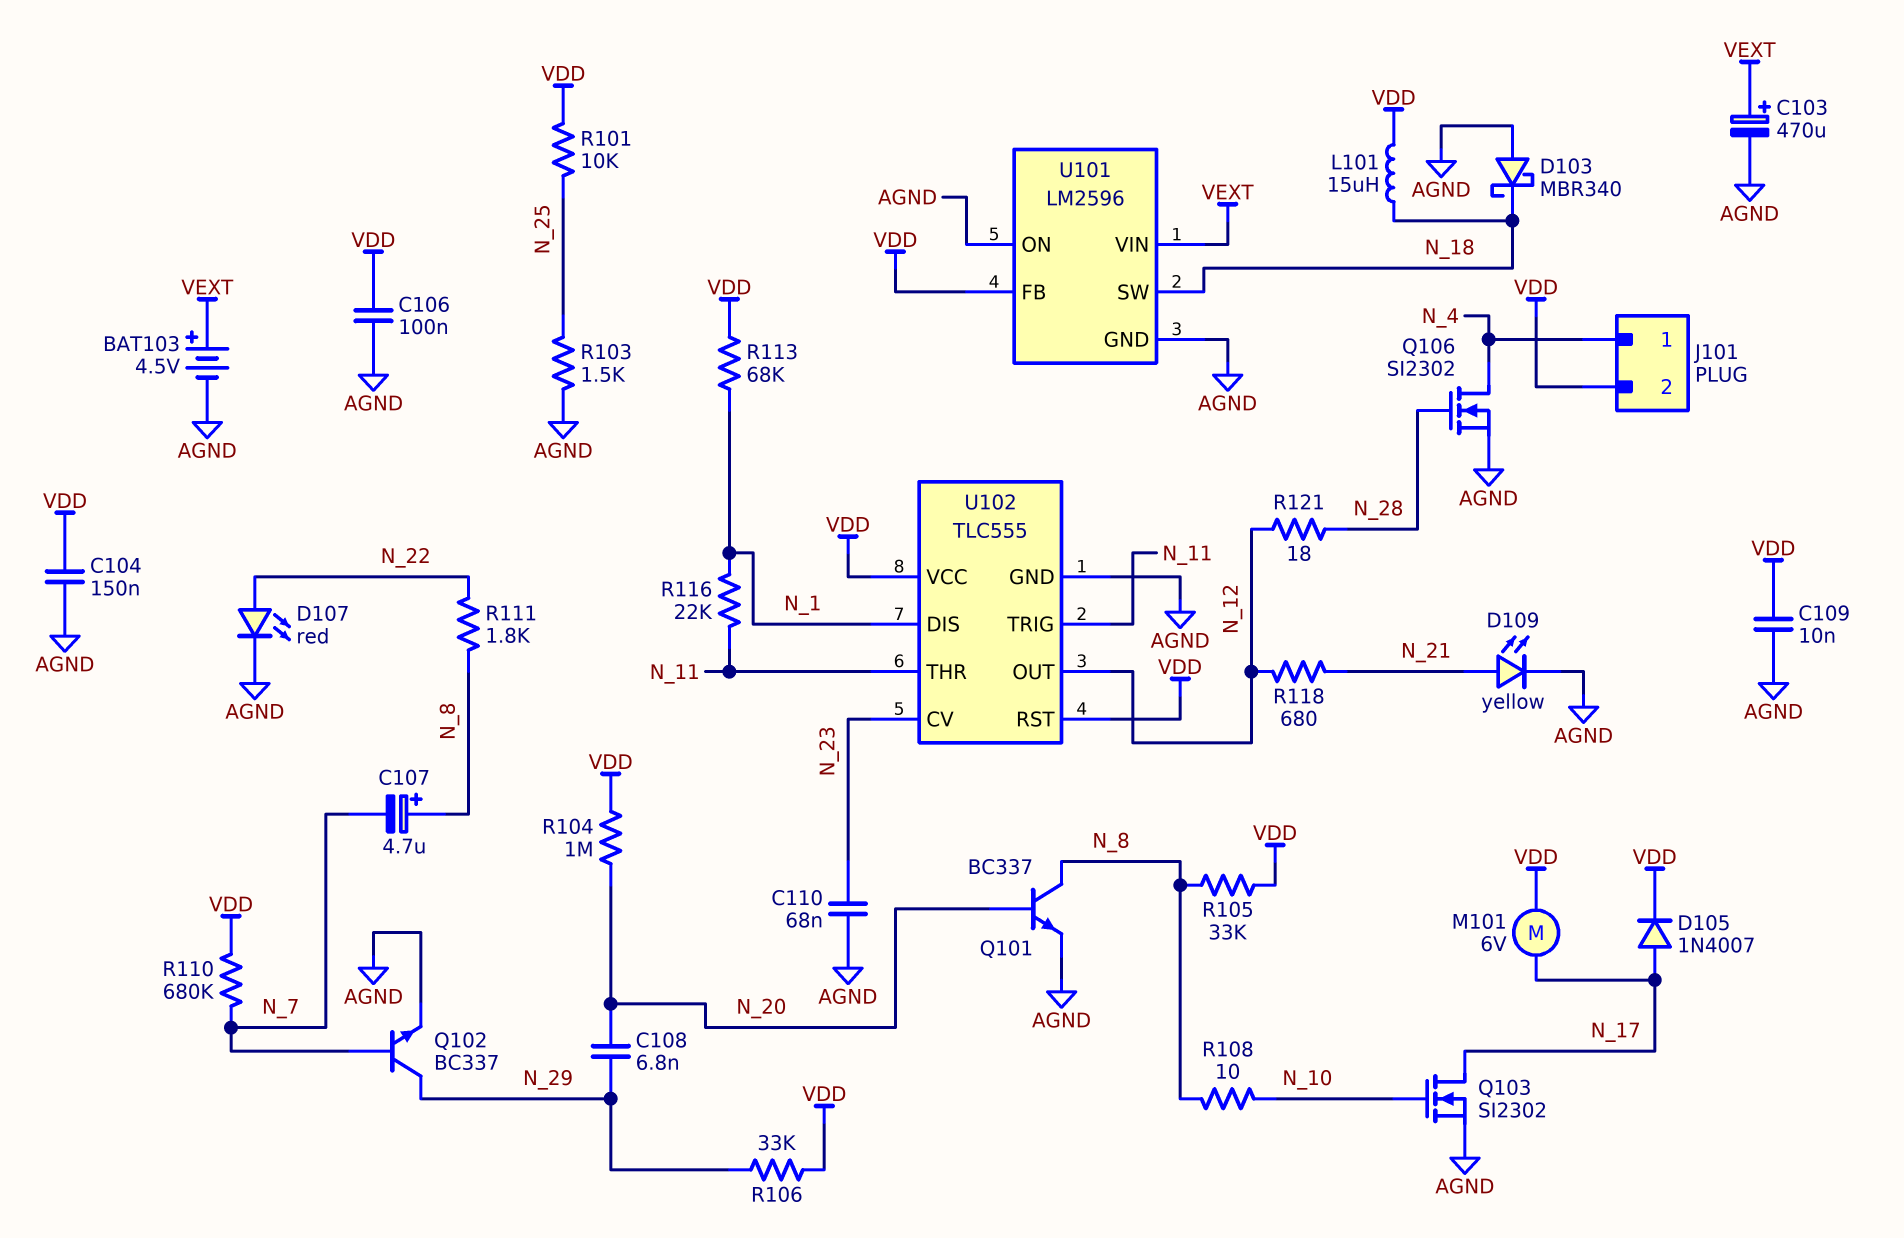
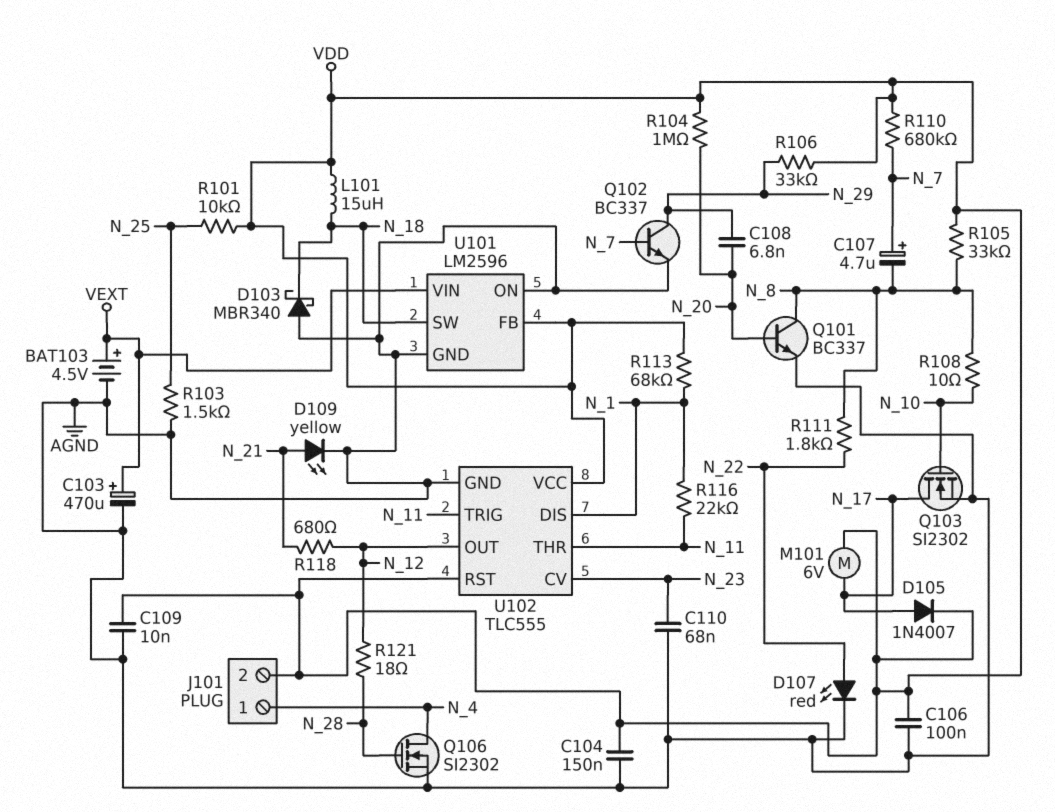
C107: 4.7uF (plus N_8, minus N_7) -> 4.7uF (plus N_7, minus N_8)

